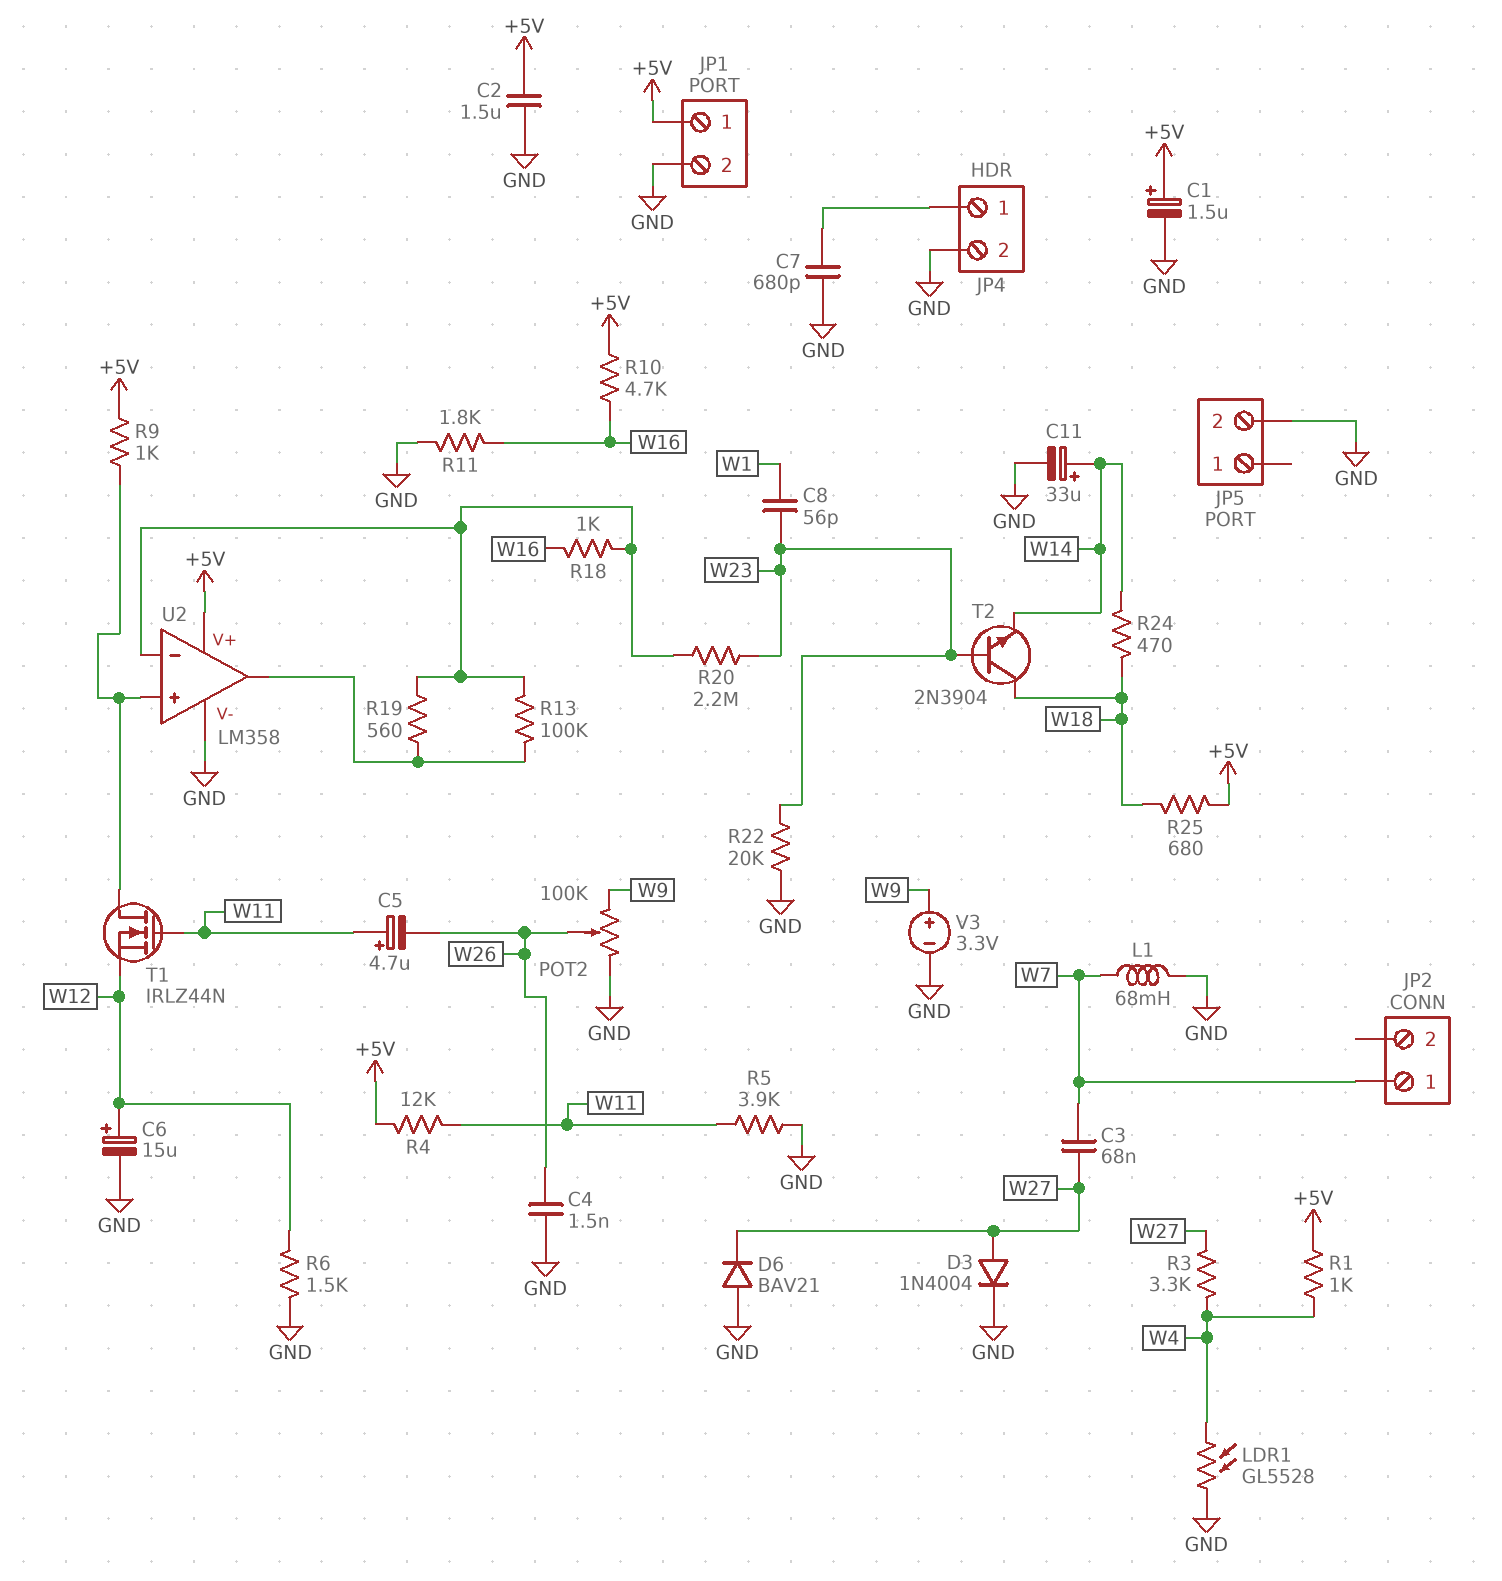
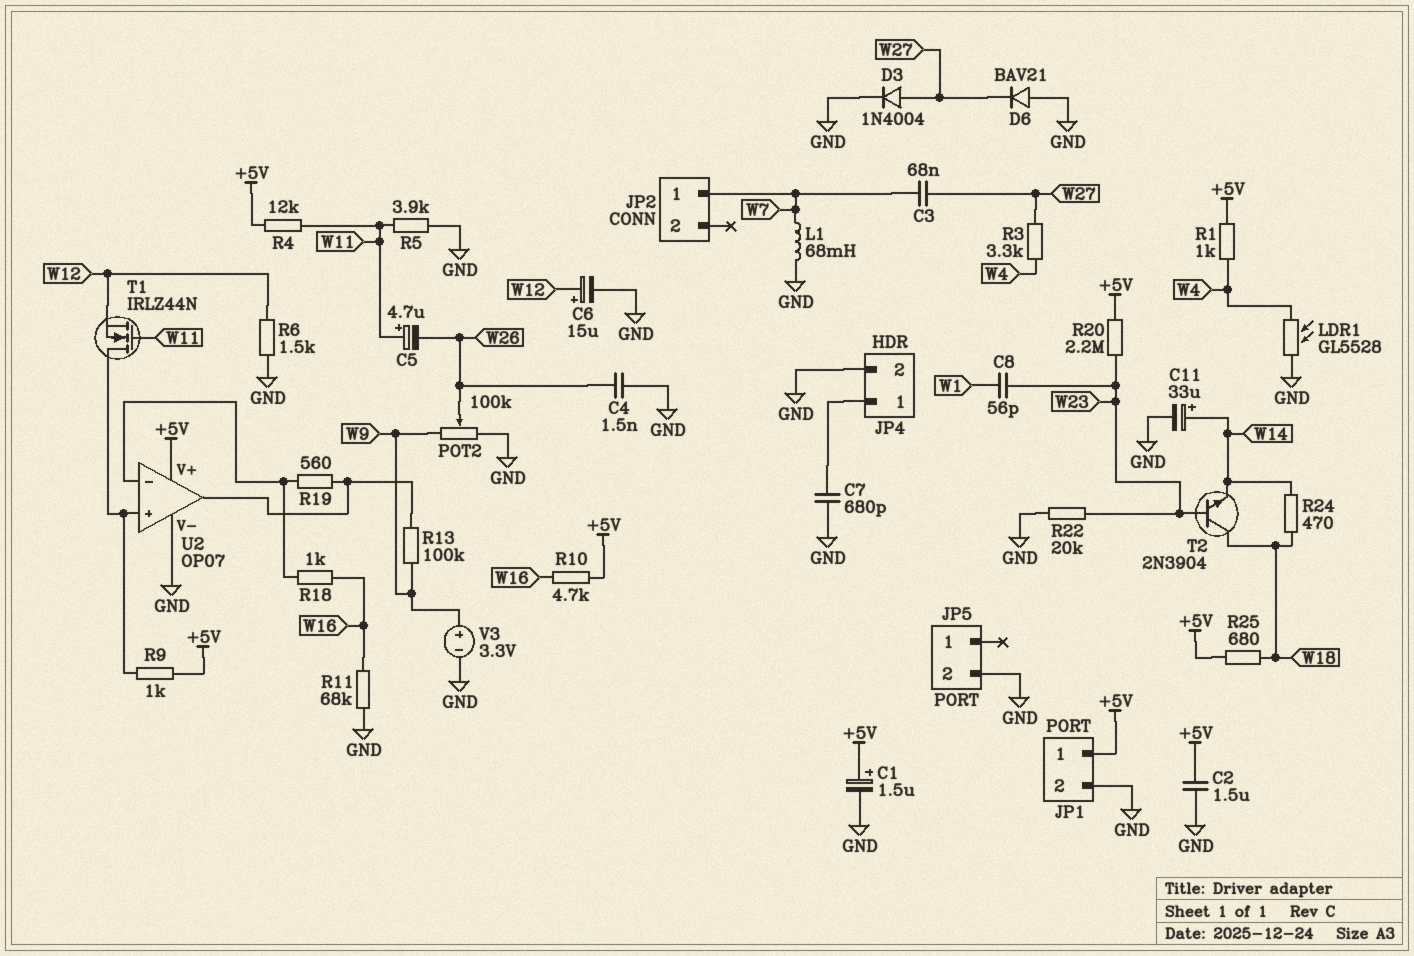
R11: 1.8k (GND, W16) -> 68k (GND, W16)
R13: 100k (U2/in-, U2/out) -> 100k (U2/out, W9)
R20: 2.2M (U2/in-, W23) -> 2.2M (+5V, W23)
U2: LM358 -> OP07

